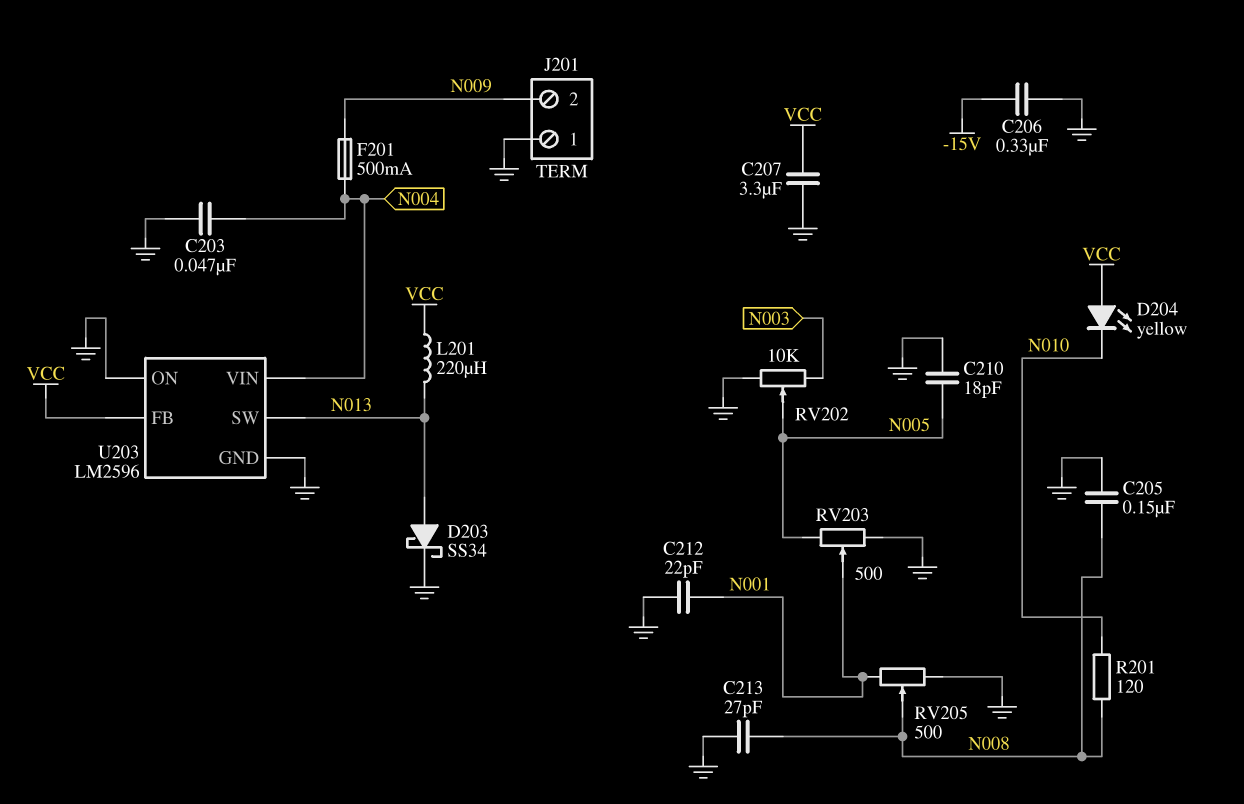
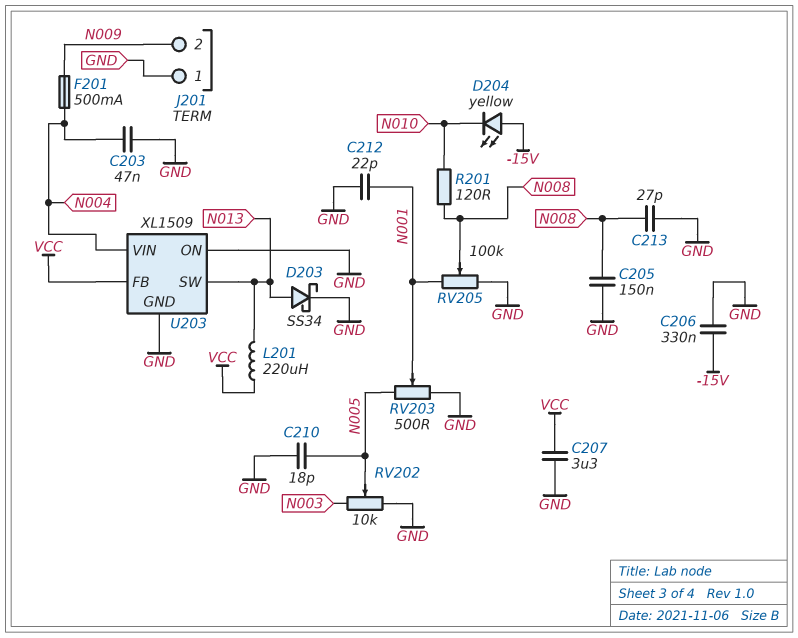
D204: LED yellow (A VCC, K N010) -> LED yellow (A -15V, K N010)
RV205: 500 (GND, N001, wiper N008) -> 100k (GND, N001, wiper N008)
U203: LM2596 -> XL1509

